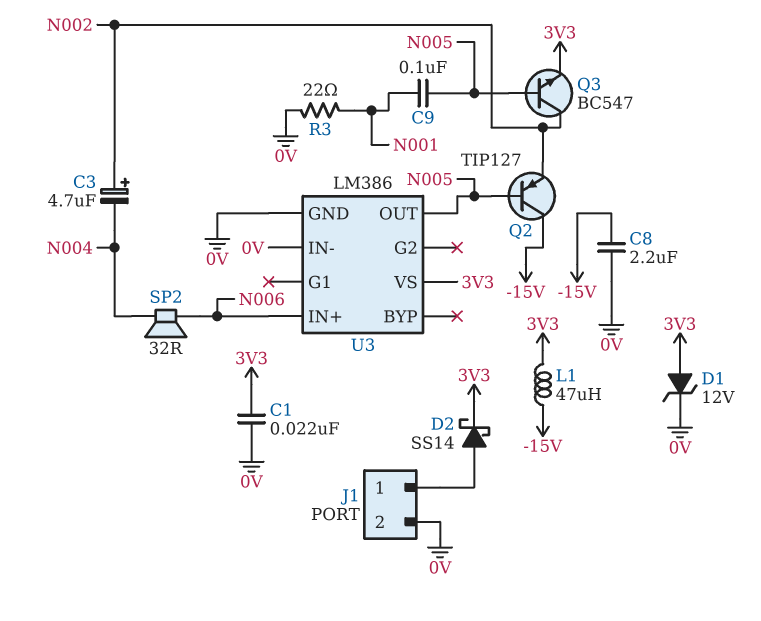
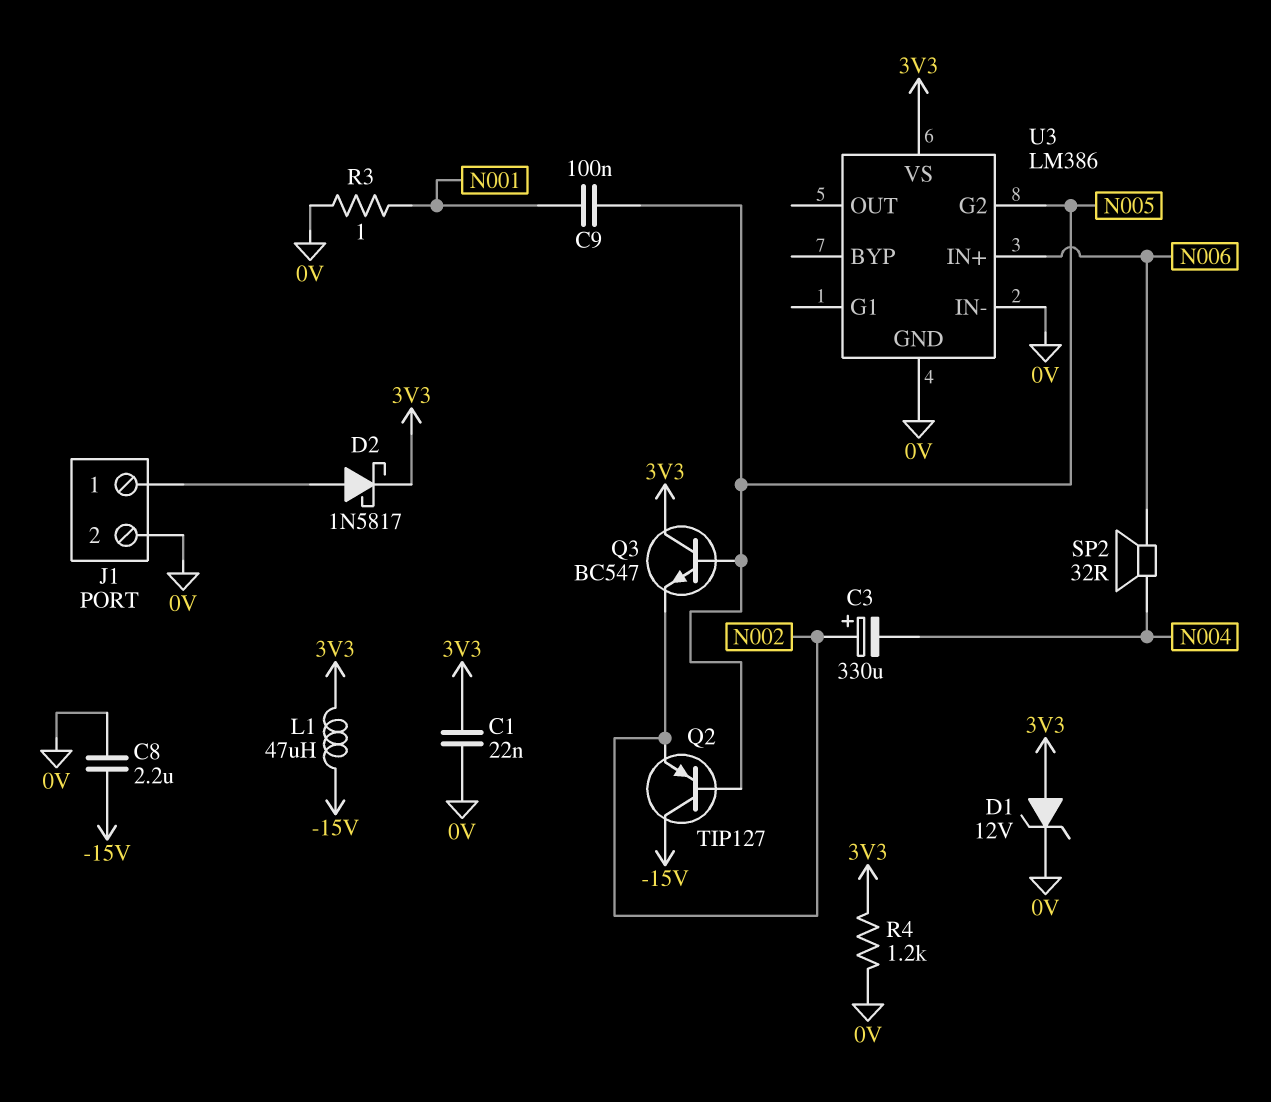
C3: 4.7uF (plus N002, minus N004) -> 330uF (plus N002, minus N004)
D2: schottky SS14 (A J1/1, K 3V3) -> schottky 1N5817 (A J1/1, K 3V3)
Q3: NPN BC547 (B N005, C N002, E 3V3) -> NPN BC547 (B N005, C 3V3, E N002)
R3: 22 (0V, N001) -> 1 (0V, N001)
R4: none -> 1.2k (0V, 3V3)
U3 pin G2: none -> N005
U3 pin OUT: N005 -> none

